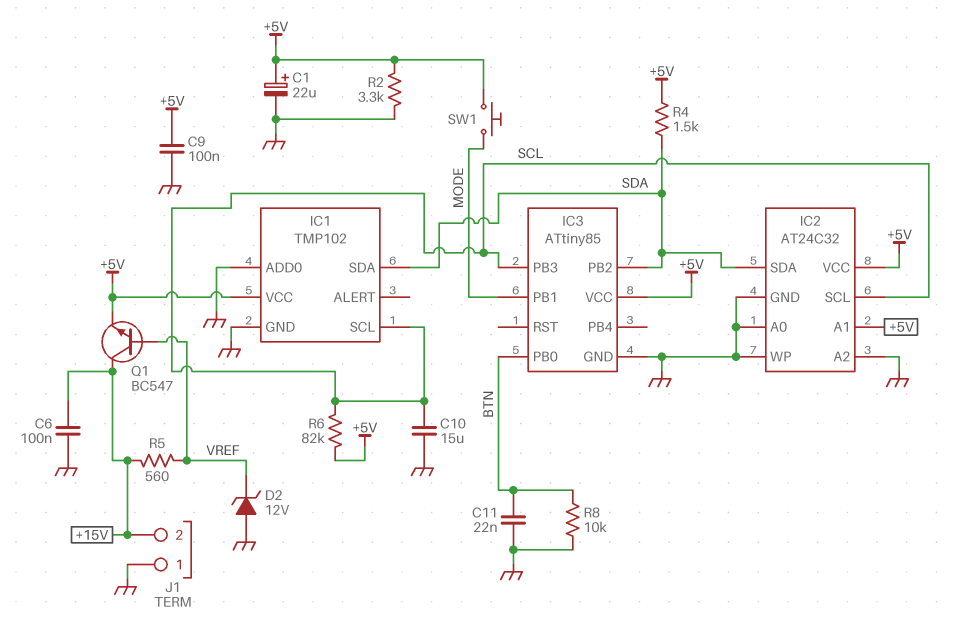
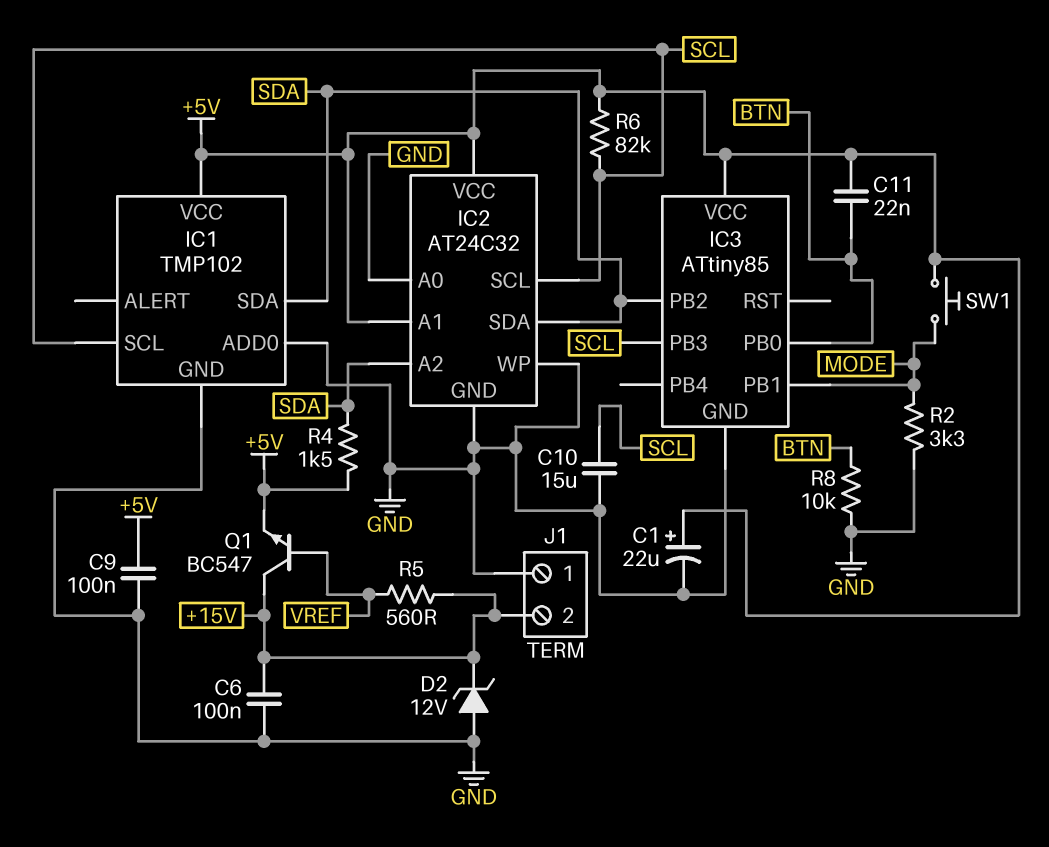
C11: 22nF (BTN, GND) -> 22nF (+5V, BTN)
D2: zener 12V (A GND, K VREF) -> zener 12V (A GND, K +15V)
IC2 pin A2: GND -> SDA
R2: 3.3k (+5V, GND) -> 3.3k (GND, MODE)

